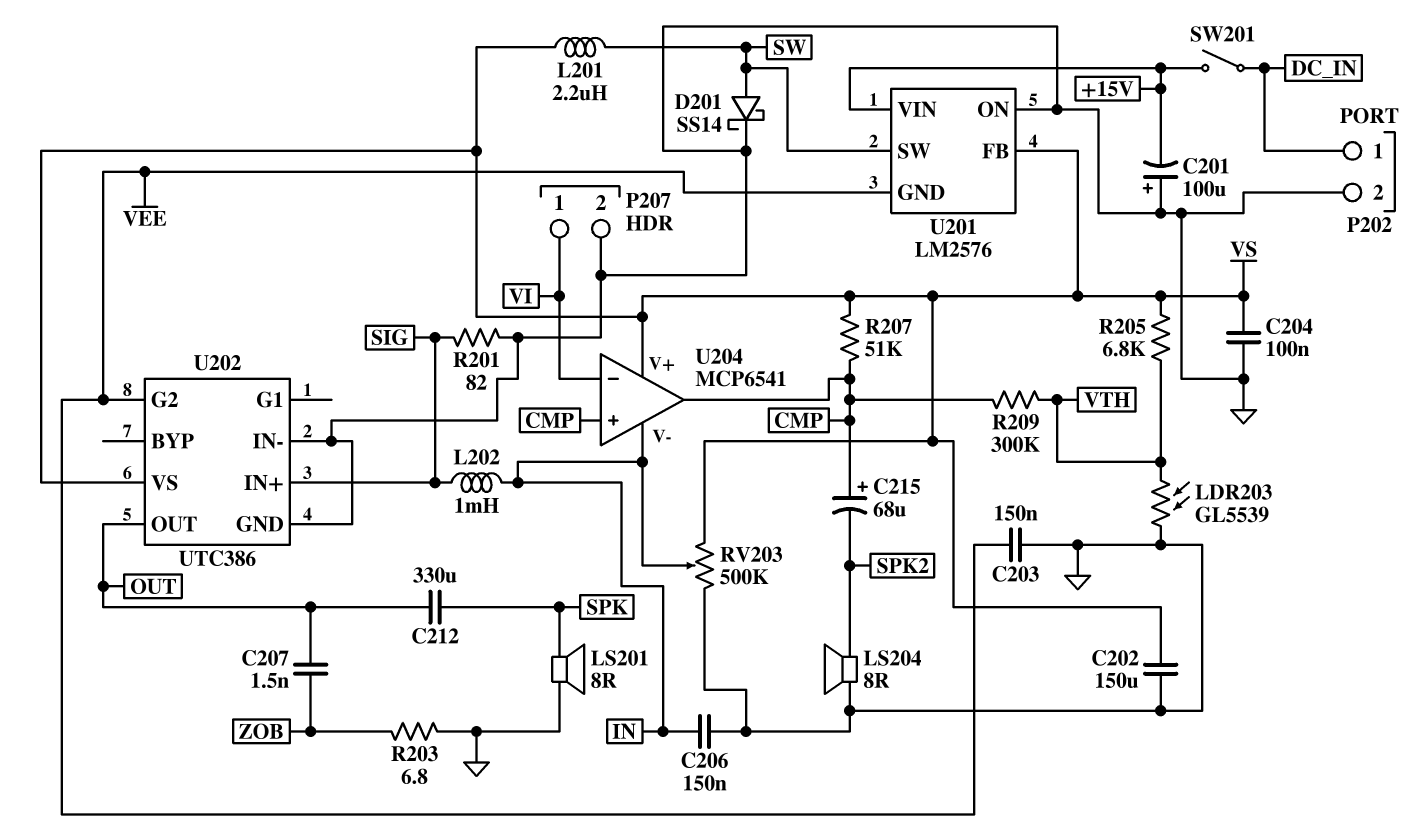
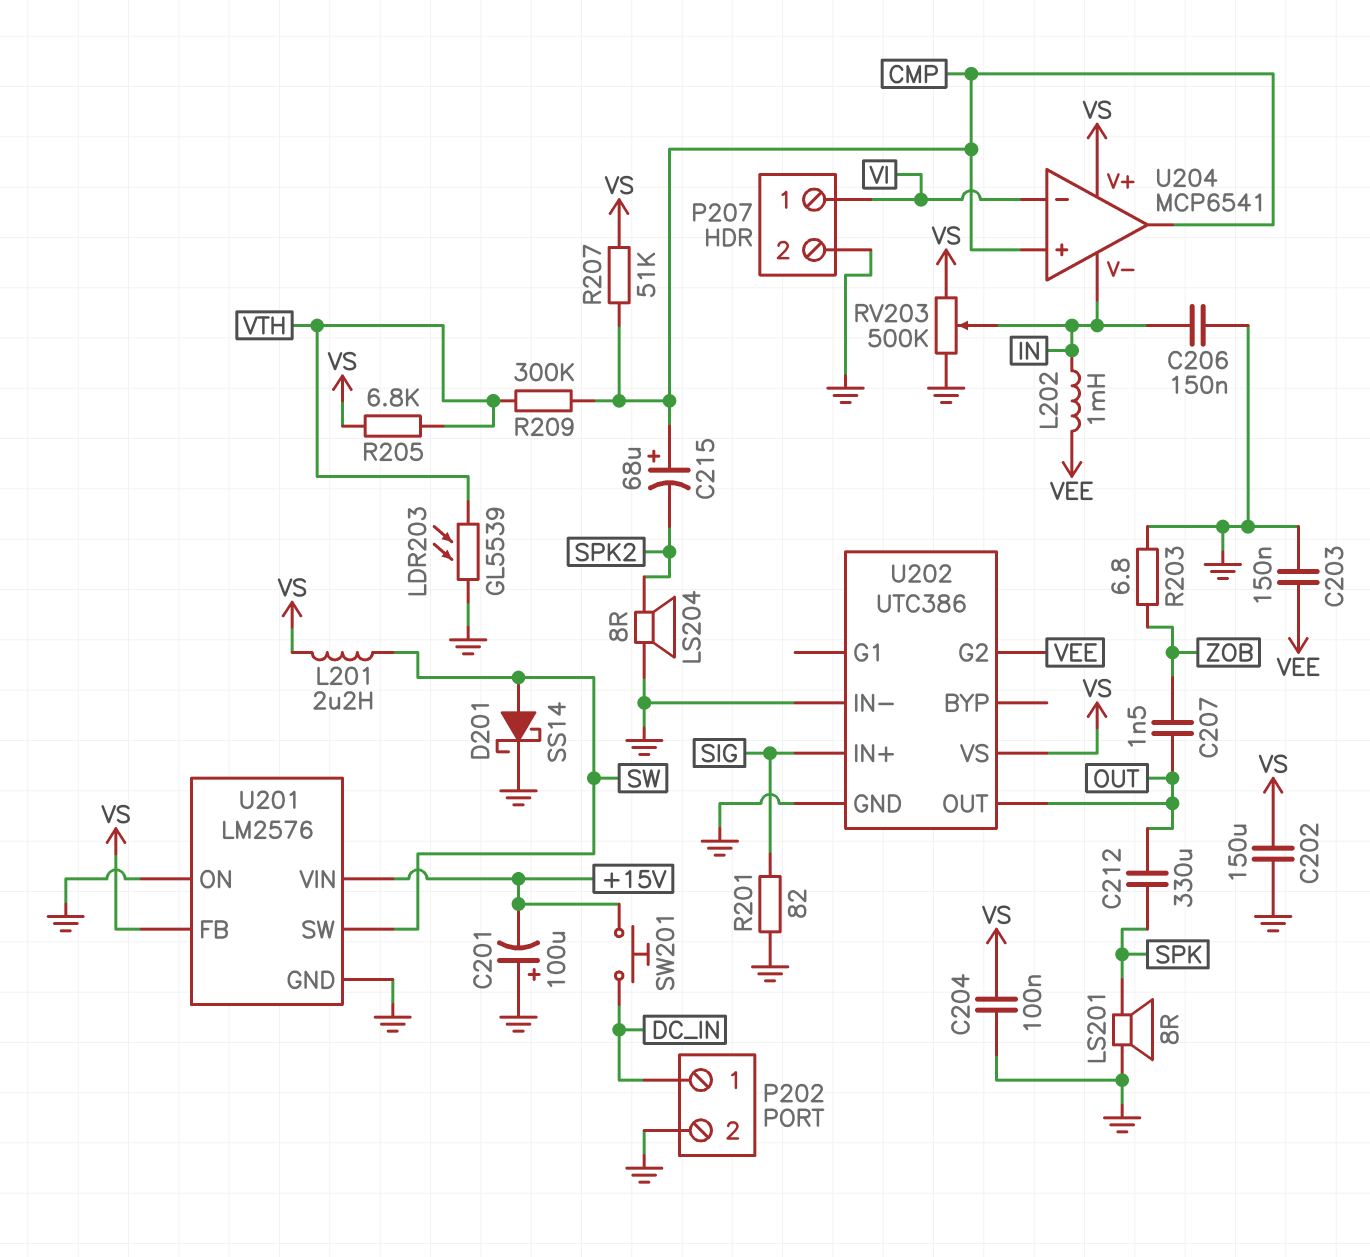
L202: 1mH (IN, SIG) -> 1mH (IN, VEE)
SW201: switch (+15V, DC_IN) -> button (+15V, DC_IN)
U201 pin GND: VEE -> GND

